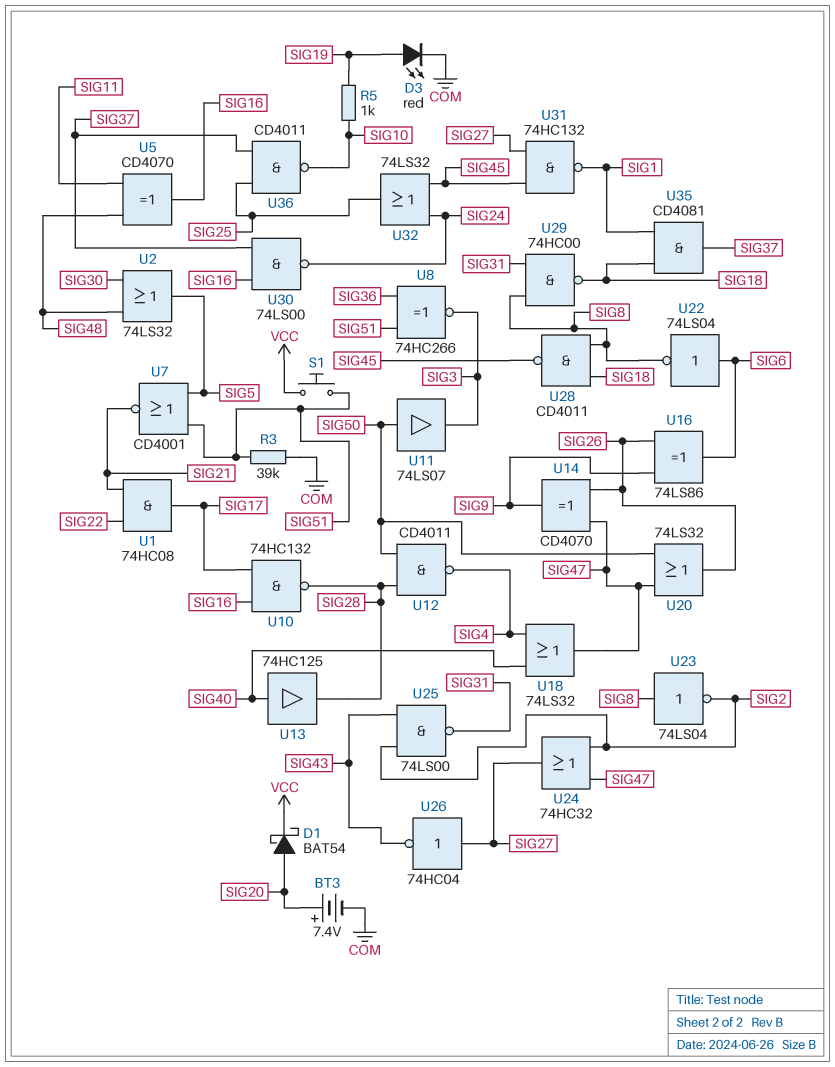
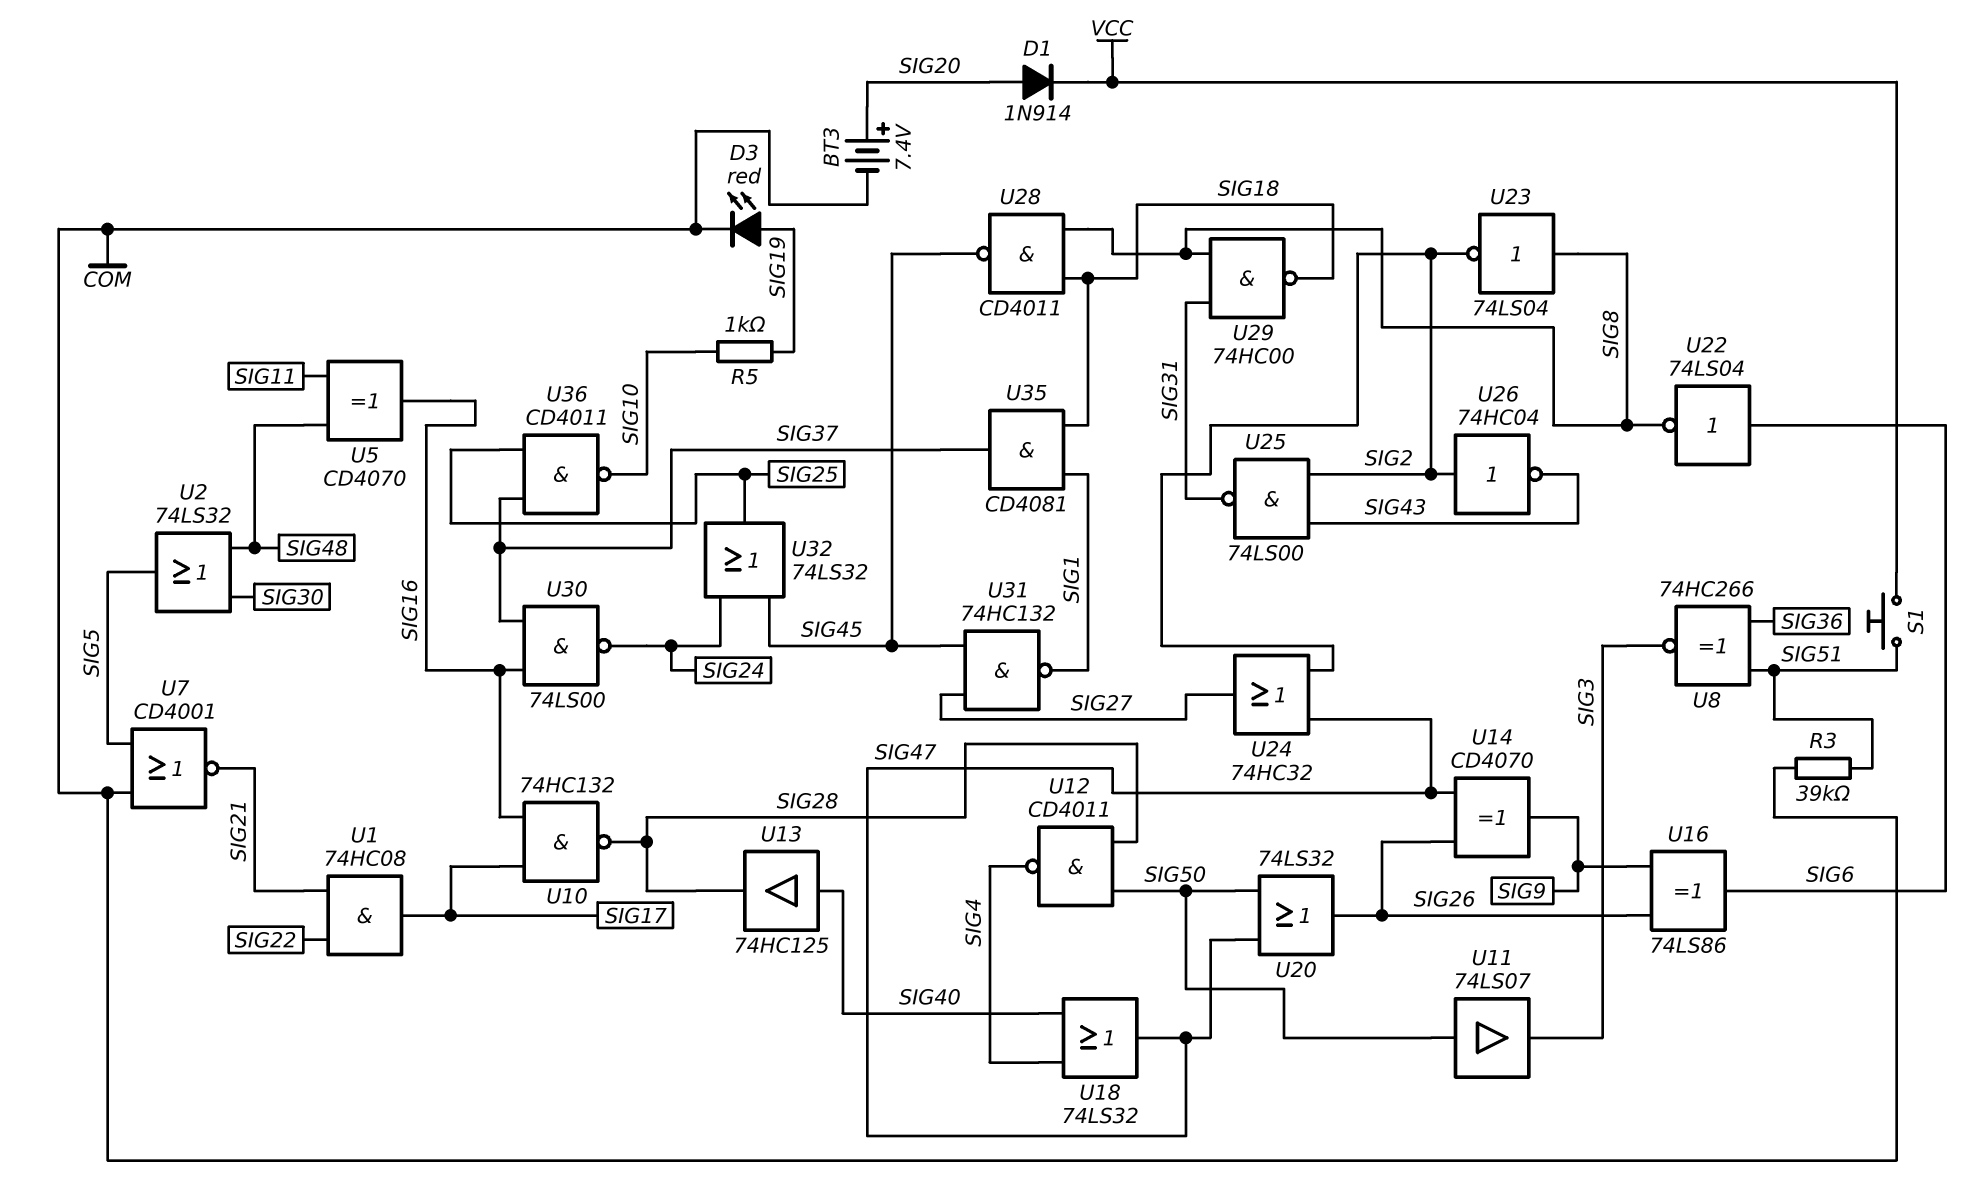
D1: schottky BAT54 (A SIG20, K VCC) -> diode 1N914 (A SIG20, K VCC)
U7: NOR CD4001 (in SIG5, in SIG51, out SIG21) -> NOR CD4001 (in COM, in SIG5, out SIG21)
U26: NOT 74HC04 (in SIG27, out SIG43) -> NOT 74HC04 (in SIG2, out SIG43)

